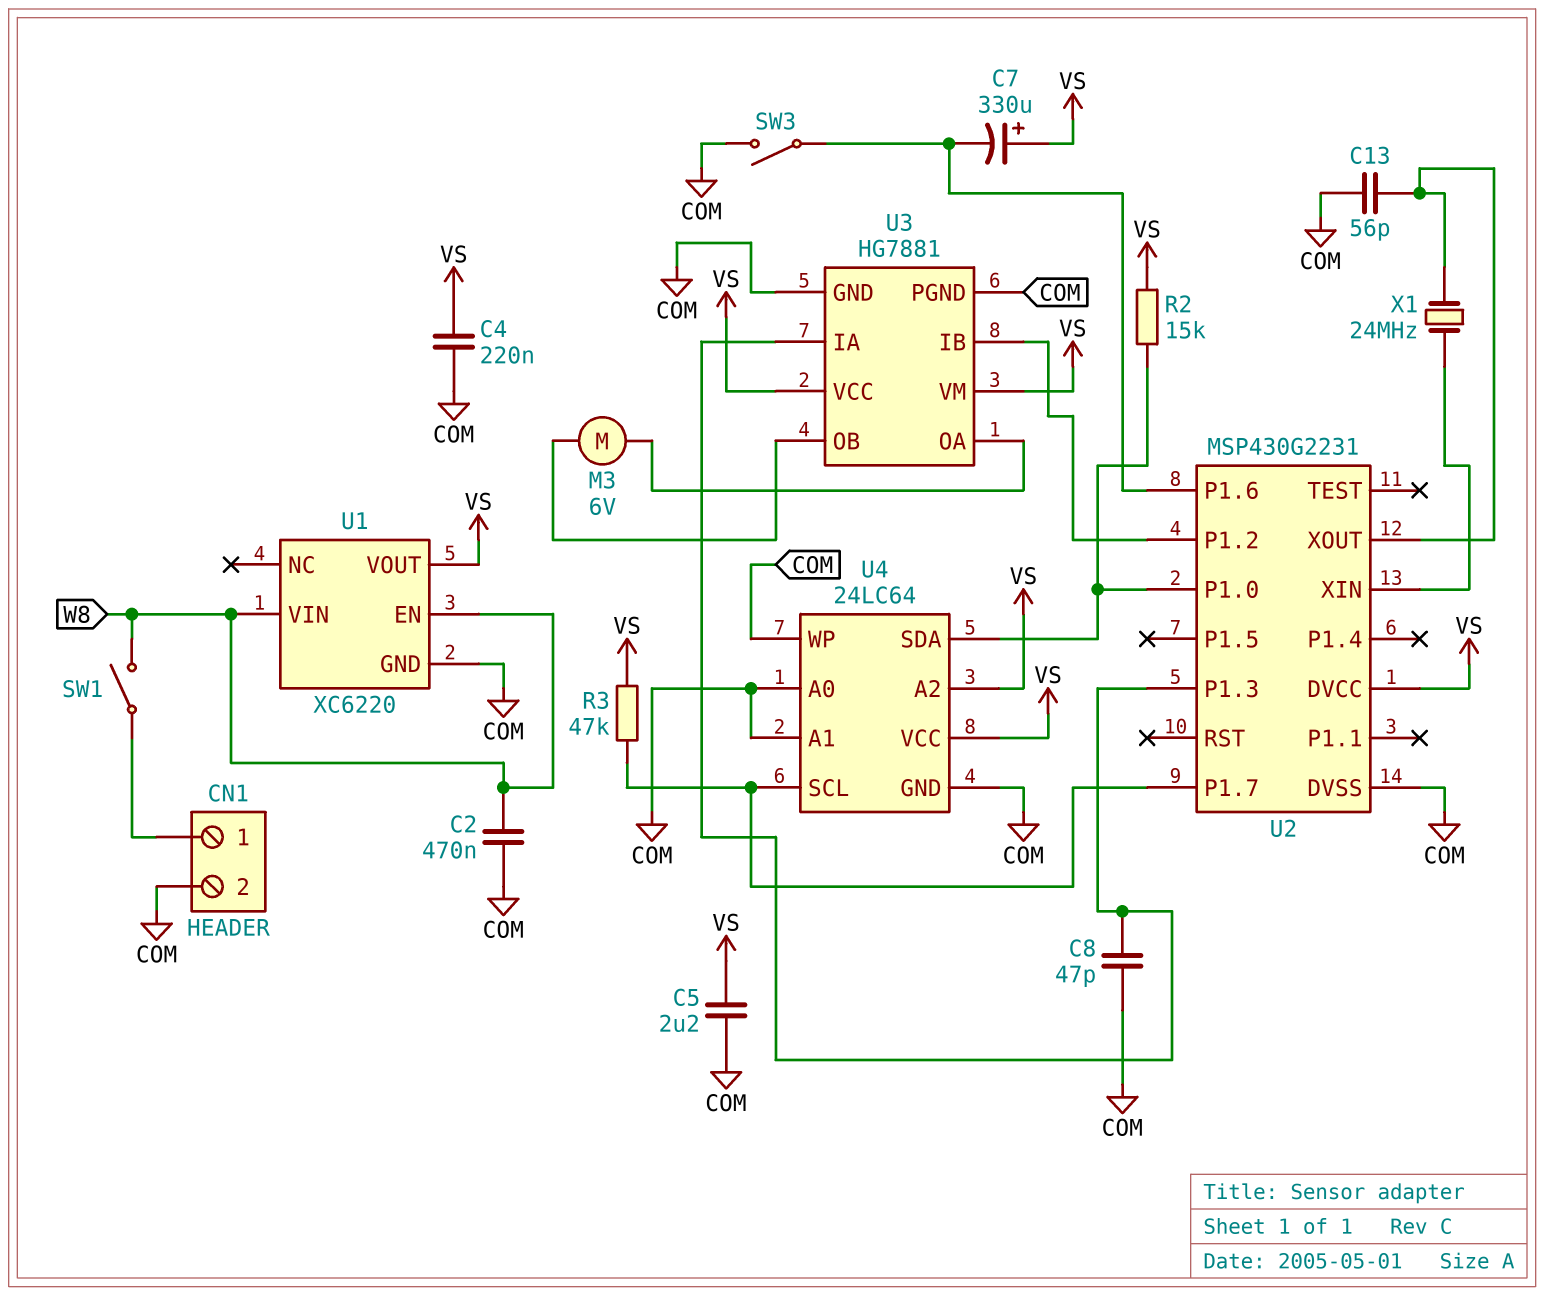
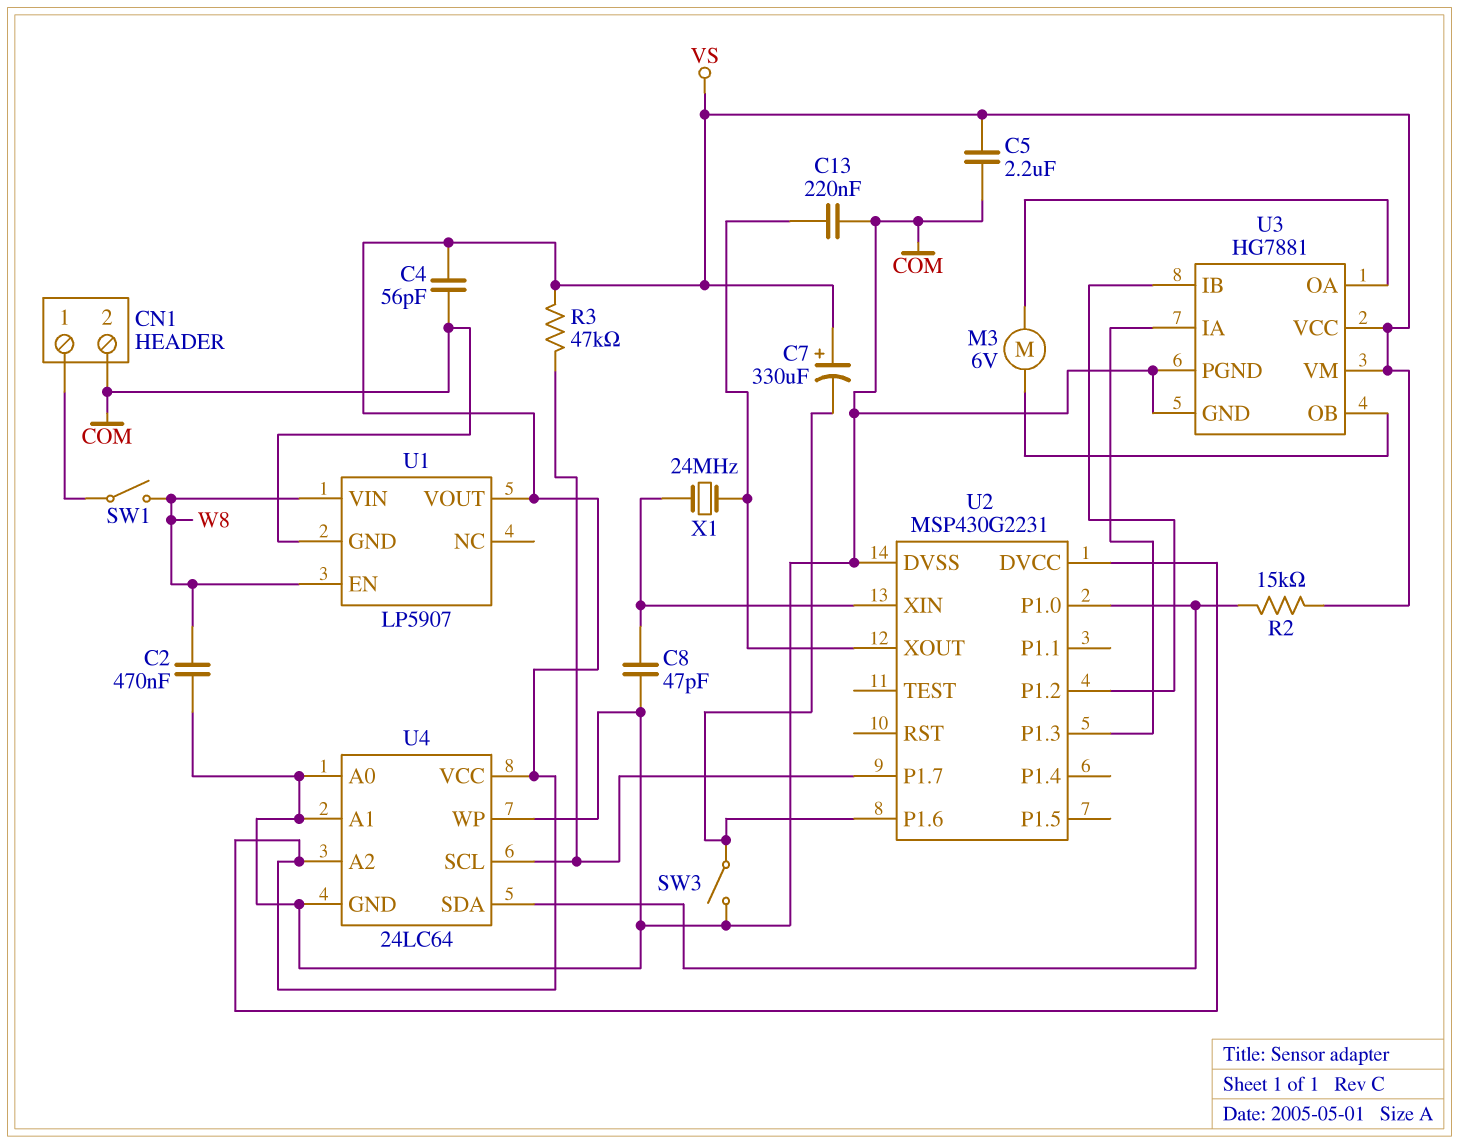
C4: 220nF (COM, VS) -> 56pF (COM, VS)
C8: 47pF (COM, U2/P1.3) -> 47pF (COM, U2/XIN)
C13: 56pF (COM, U2/XOUT) -> 220nF (COM, U2/XOUT)
U1: XC6220 -> LP5907

